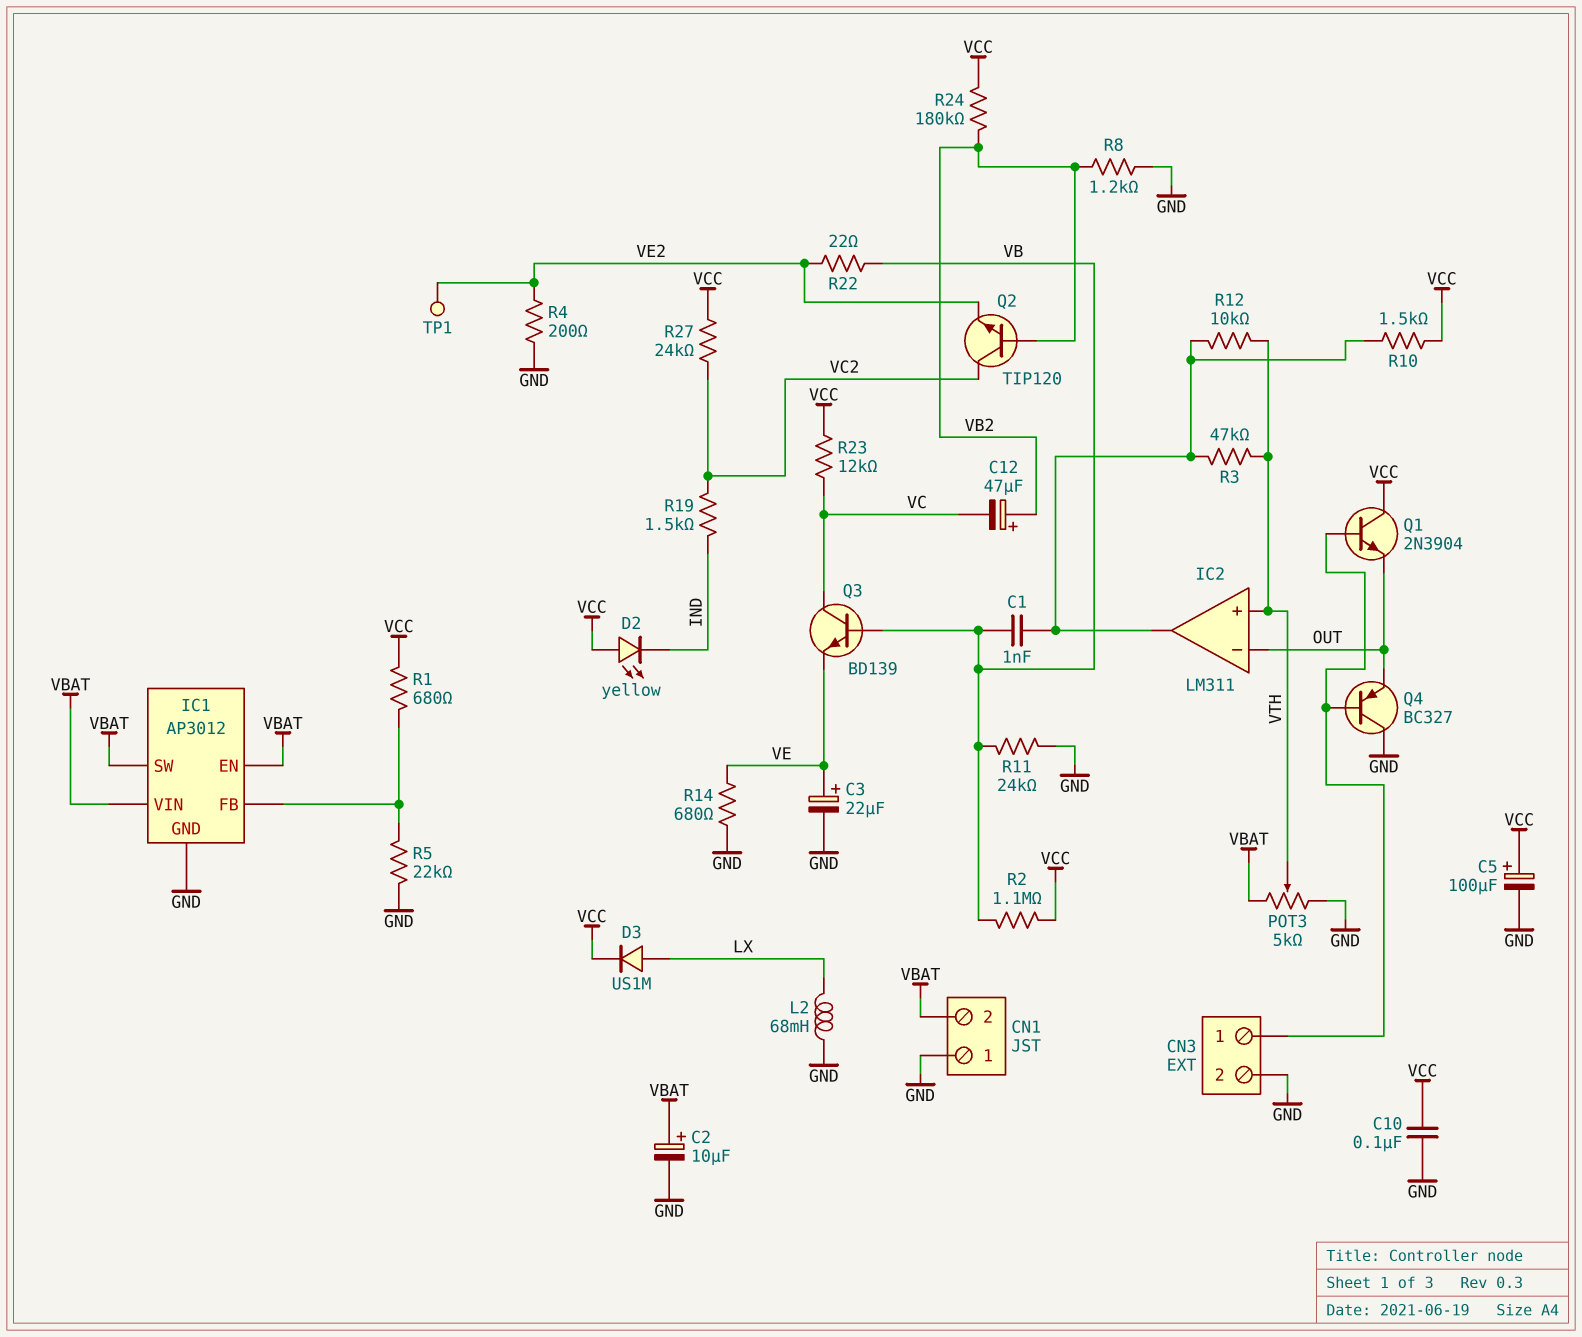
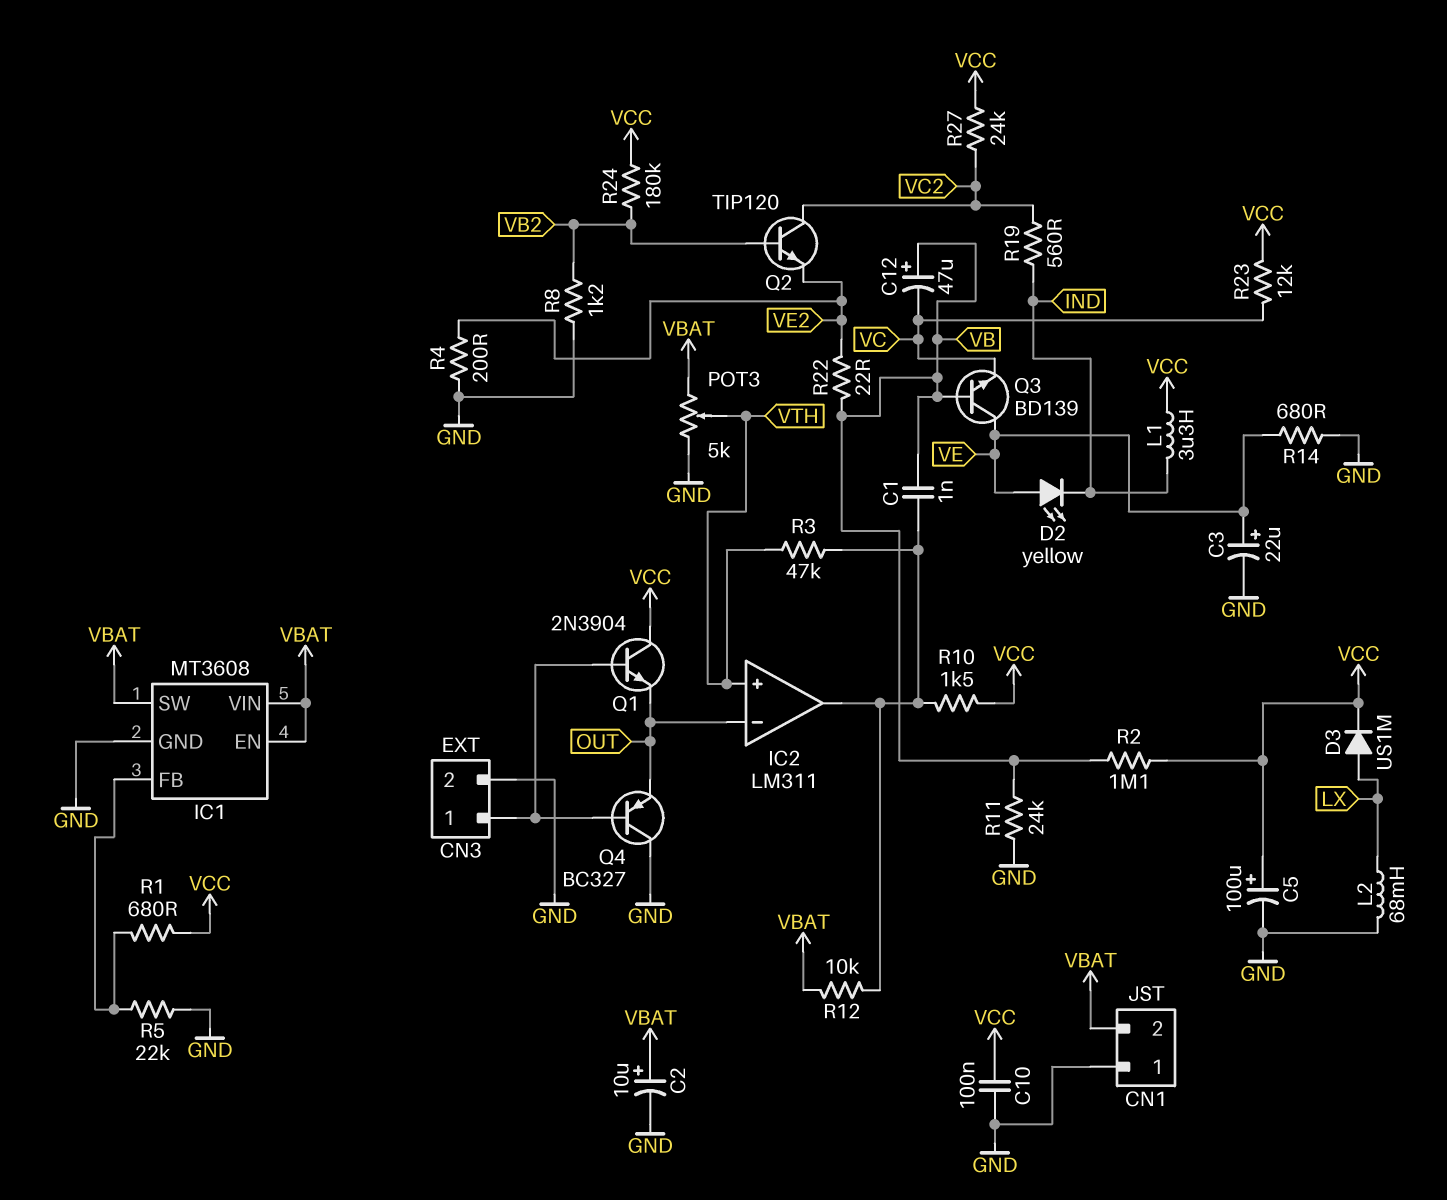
C12: 47uF (plus VB2, minus VC) -> 47uF (plus VB, minus VC)
D2: LED yellow (A VCC, K IND) -> LED yellow (A VE, K IND)
IC1: AP3012 -> MT3608
L1: none -> 3.3uH (IND, VCC)
Q3: NPN BD139 (B VB, C VC, E VE) -> NPN BD139 (B VB, C VE, E VC)
R12: 10k (IC2/out, VTH) -> 10k (IC2/out, VBAT)
R19: 1.5k (IND, VC2) -> 560 (IND, VC2)
TP1: test point (VE2) -> none

